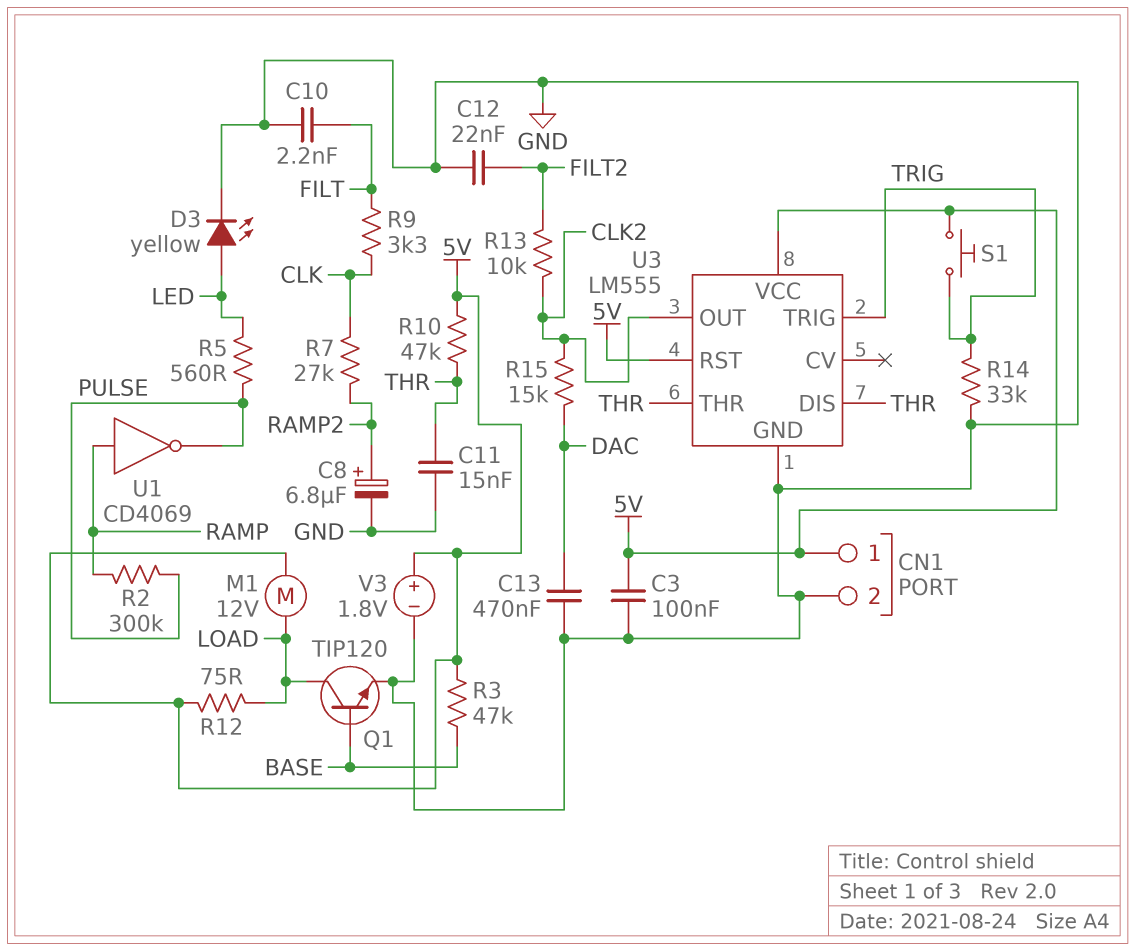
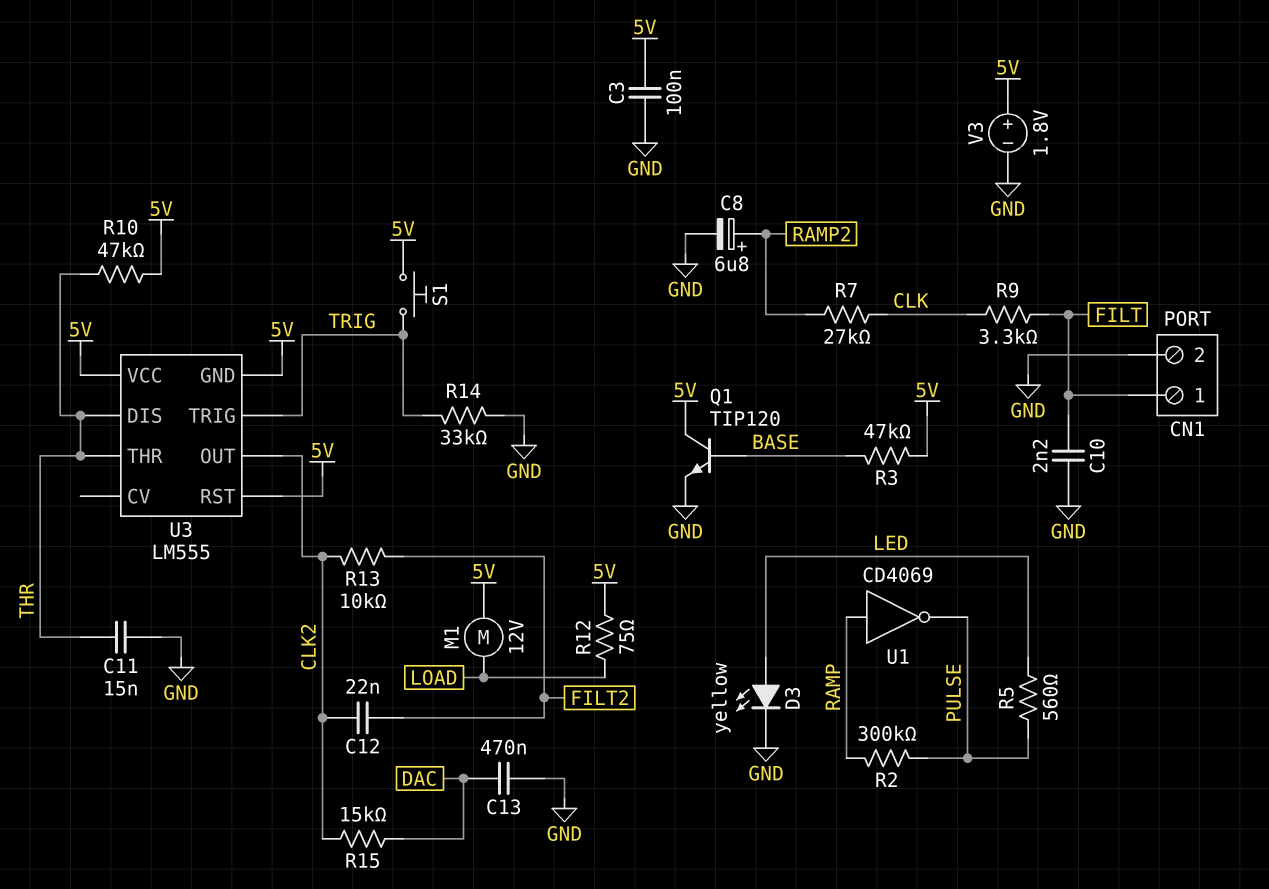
C12: 22nF (FILT2, GND) -> 22nF (CLK2, FILT2)
CN1 pin 1: 5V -> FILT
Q1: NPN TIP120 (B BASE, C LOAD, E GND) -> NPN TIP120 (B BASE, C 5V, E GND)
U3 pin GND: GND -> 5V

